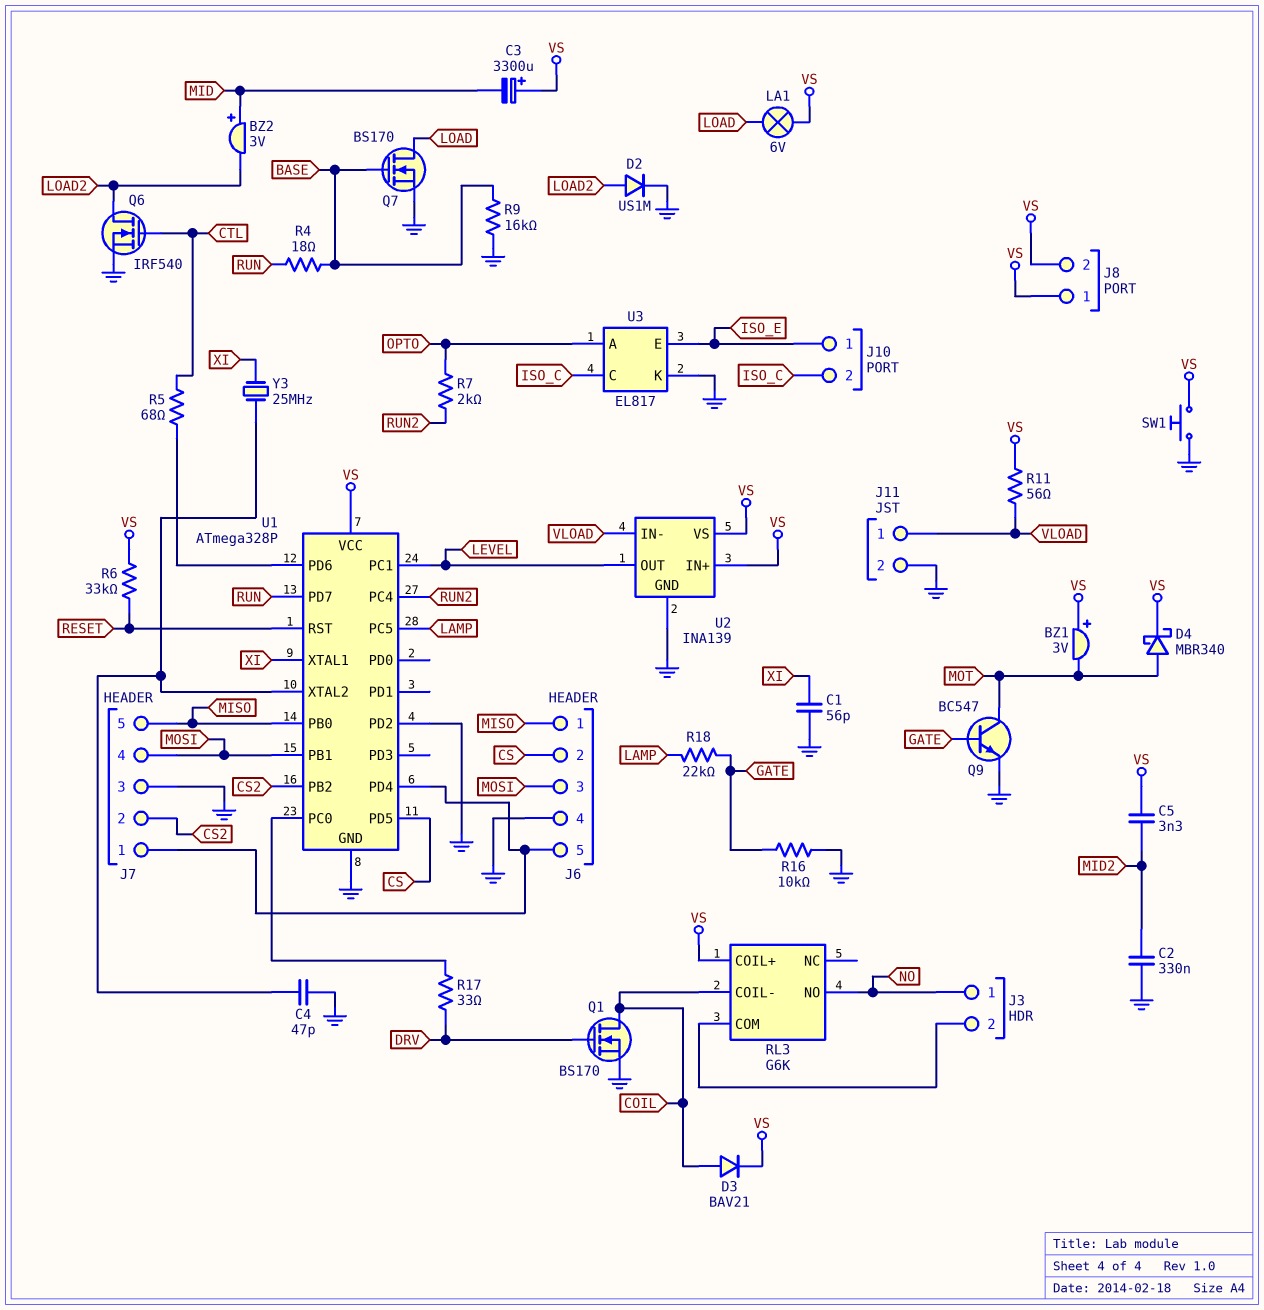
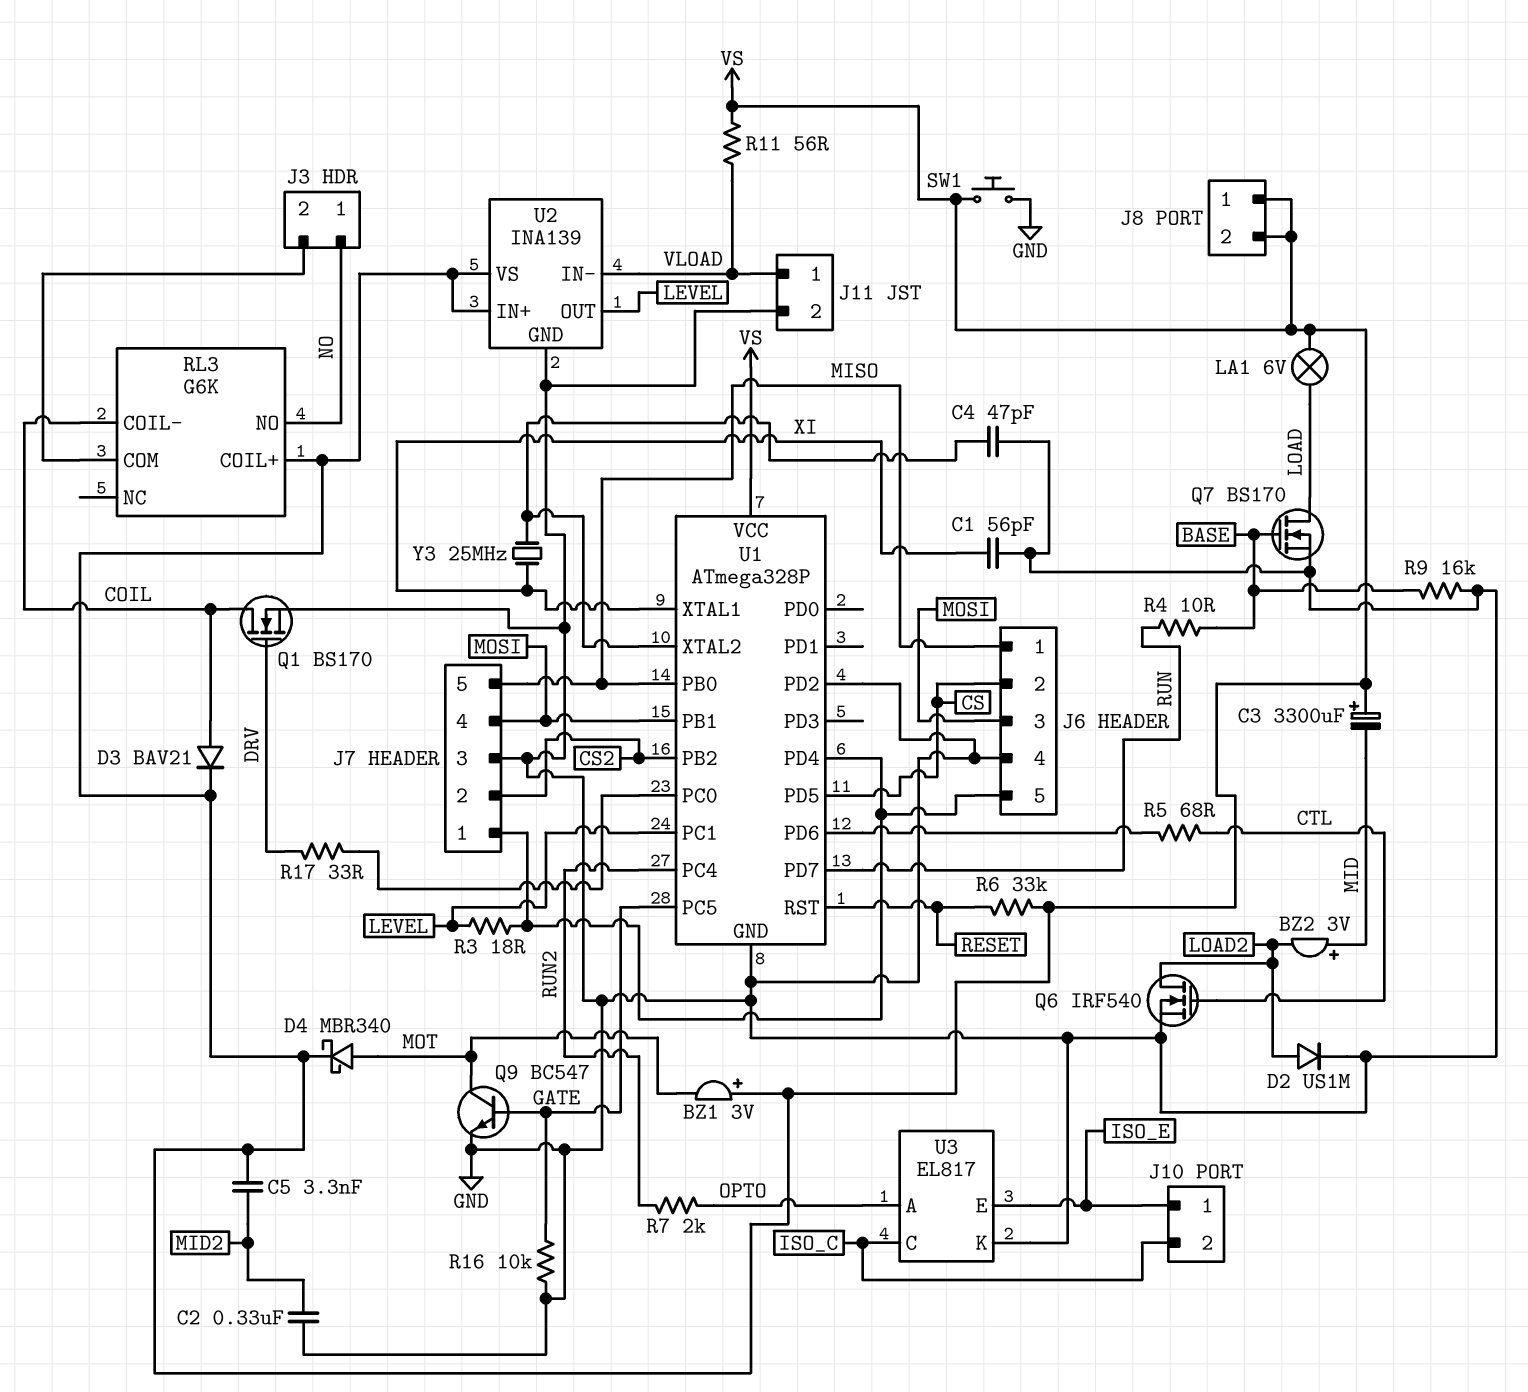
R3: none -> 18 (J6/5, LEVEL)
R4: 18 (BASE, RUN) -> 10 (BASE, RUN)
R18: 22k (GATE, LAMP) -> none
U1 pin PC5: LAMP -> GATE

